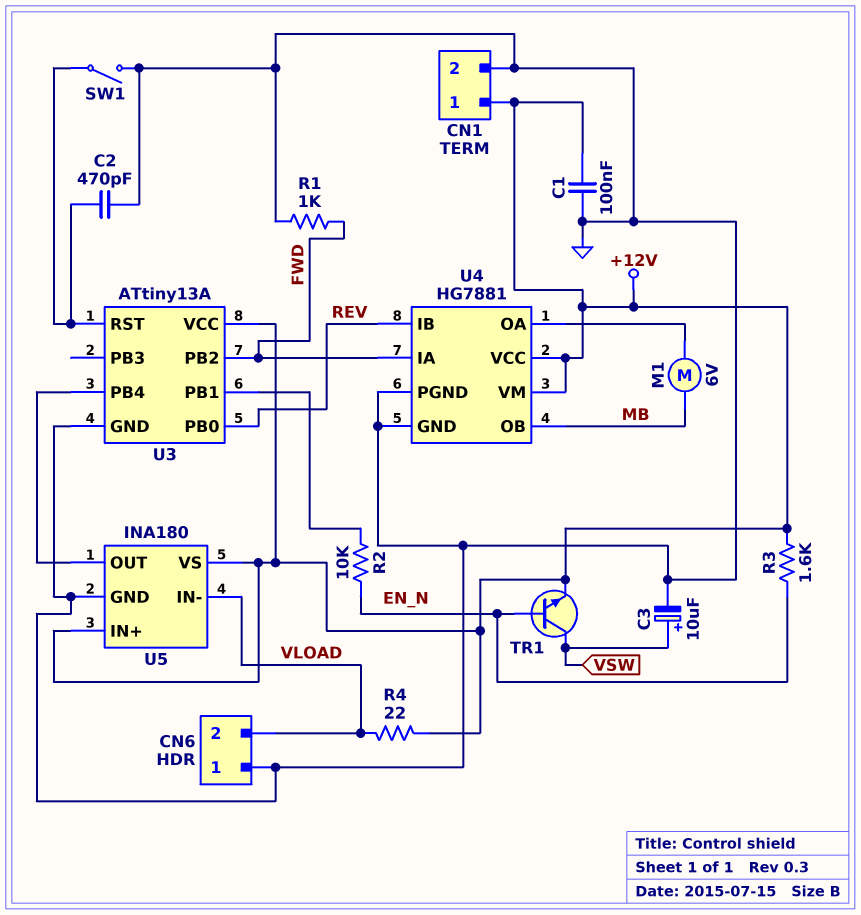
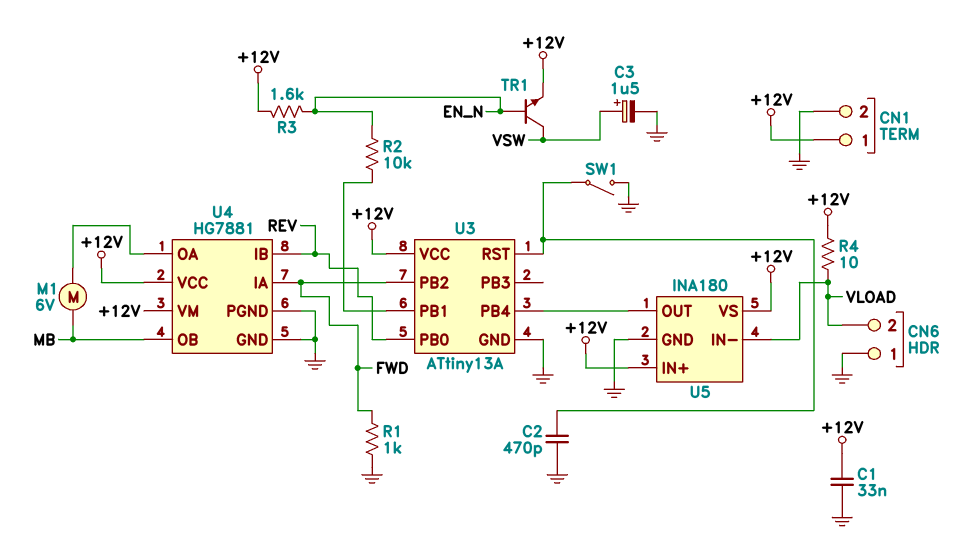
C1: 100nF (+12V, GND) -> 33nF (+12V, GND)
C3: 10uF (plus VSW, minus GND) -> 1.5uF (plus VSW, minus GND)
R4: 22 (+12V, VLOAD) -> 10 (+12V, VLOAD)

